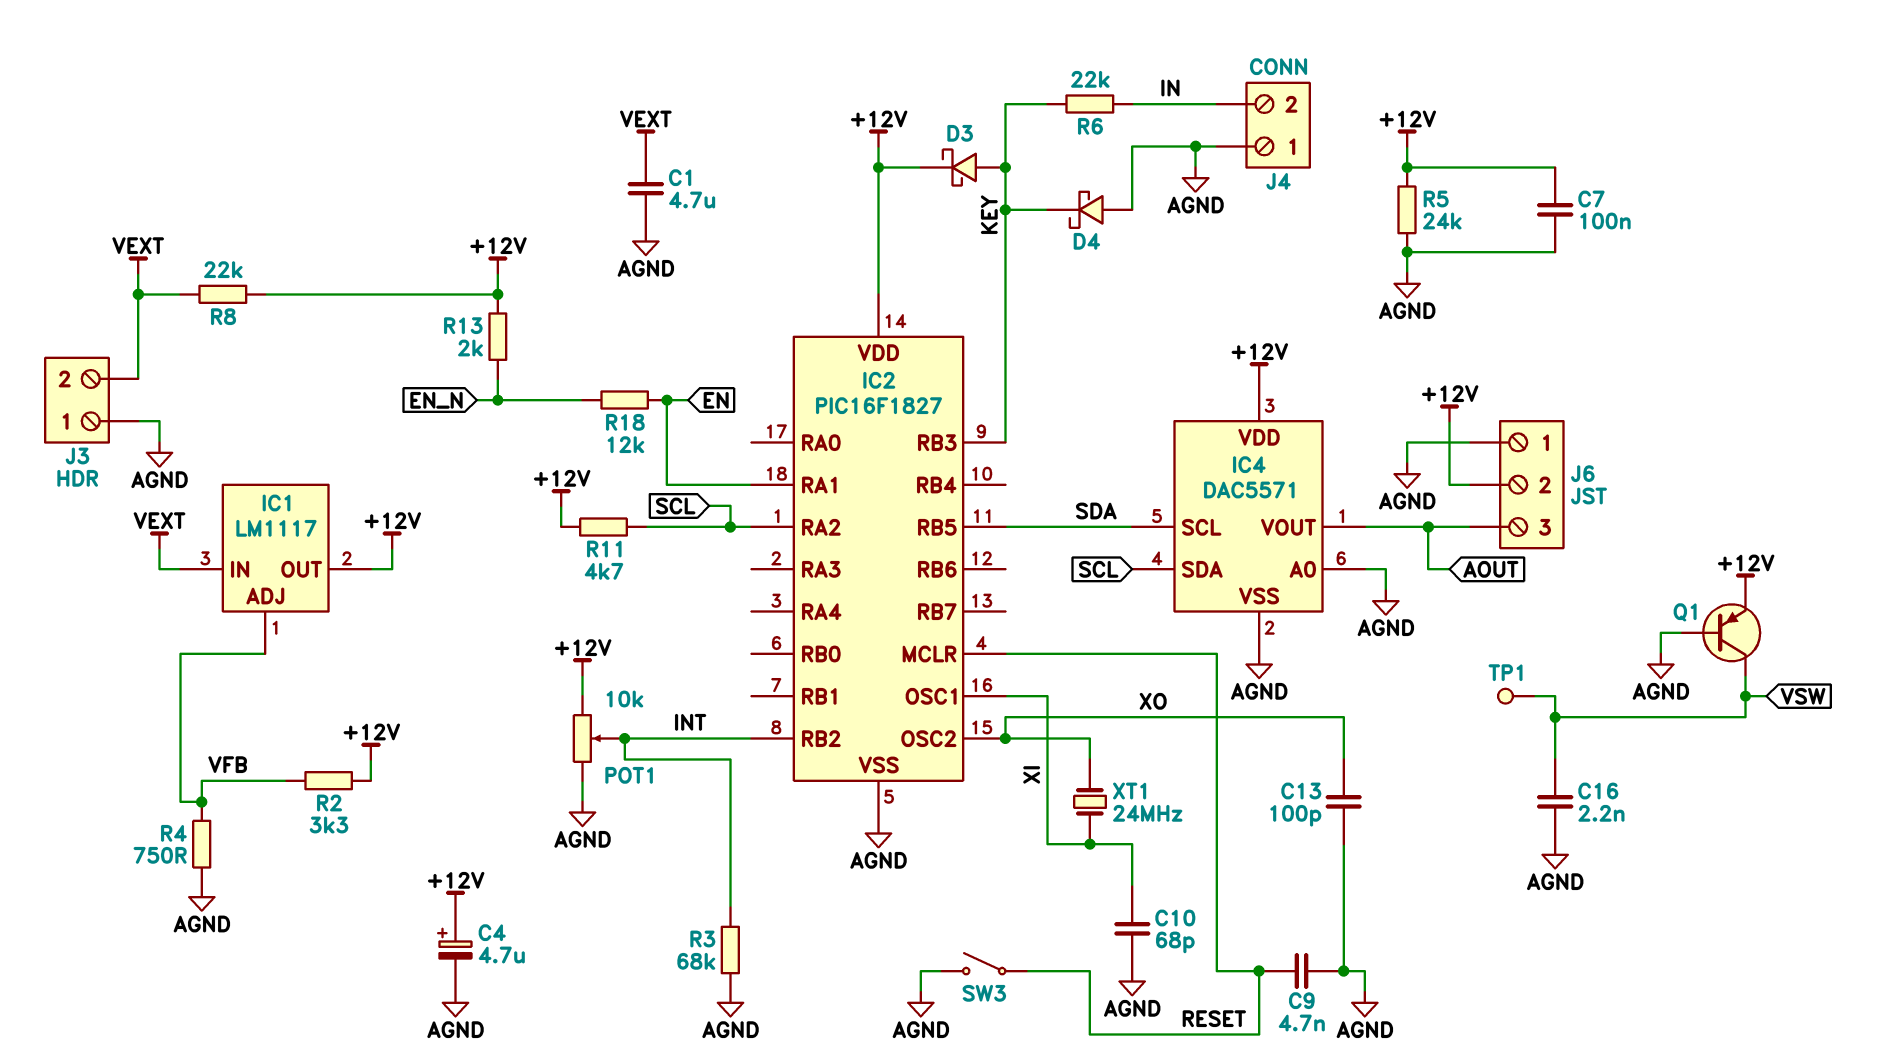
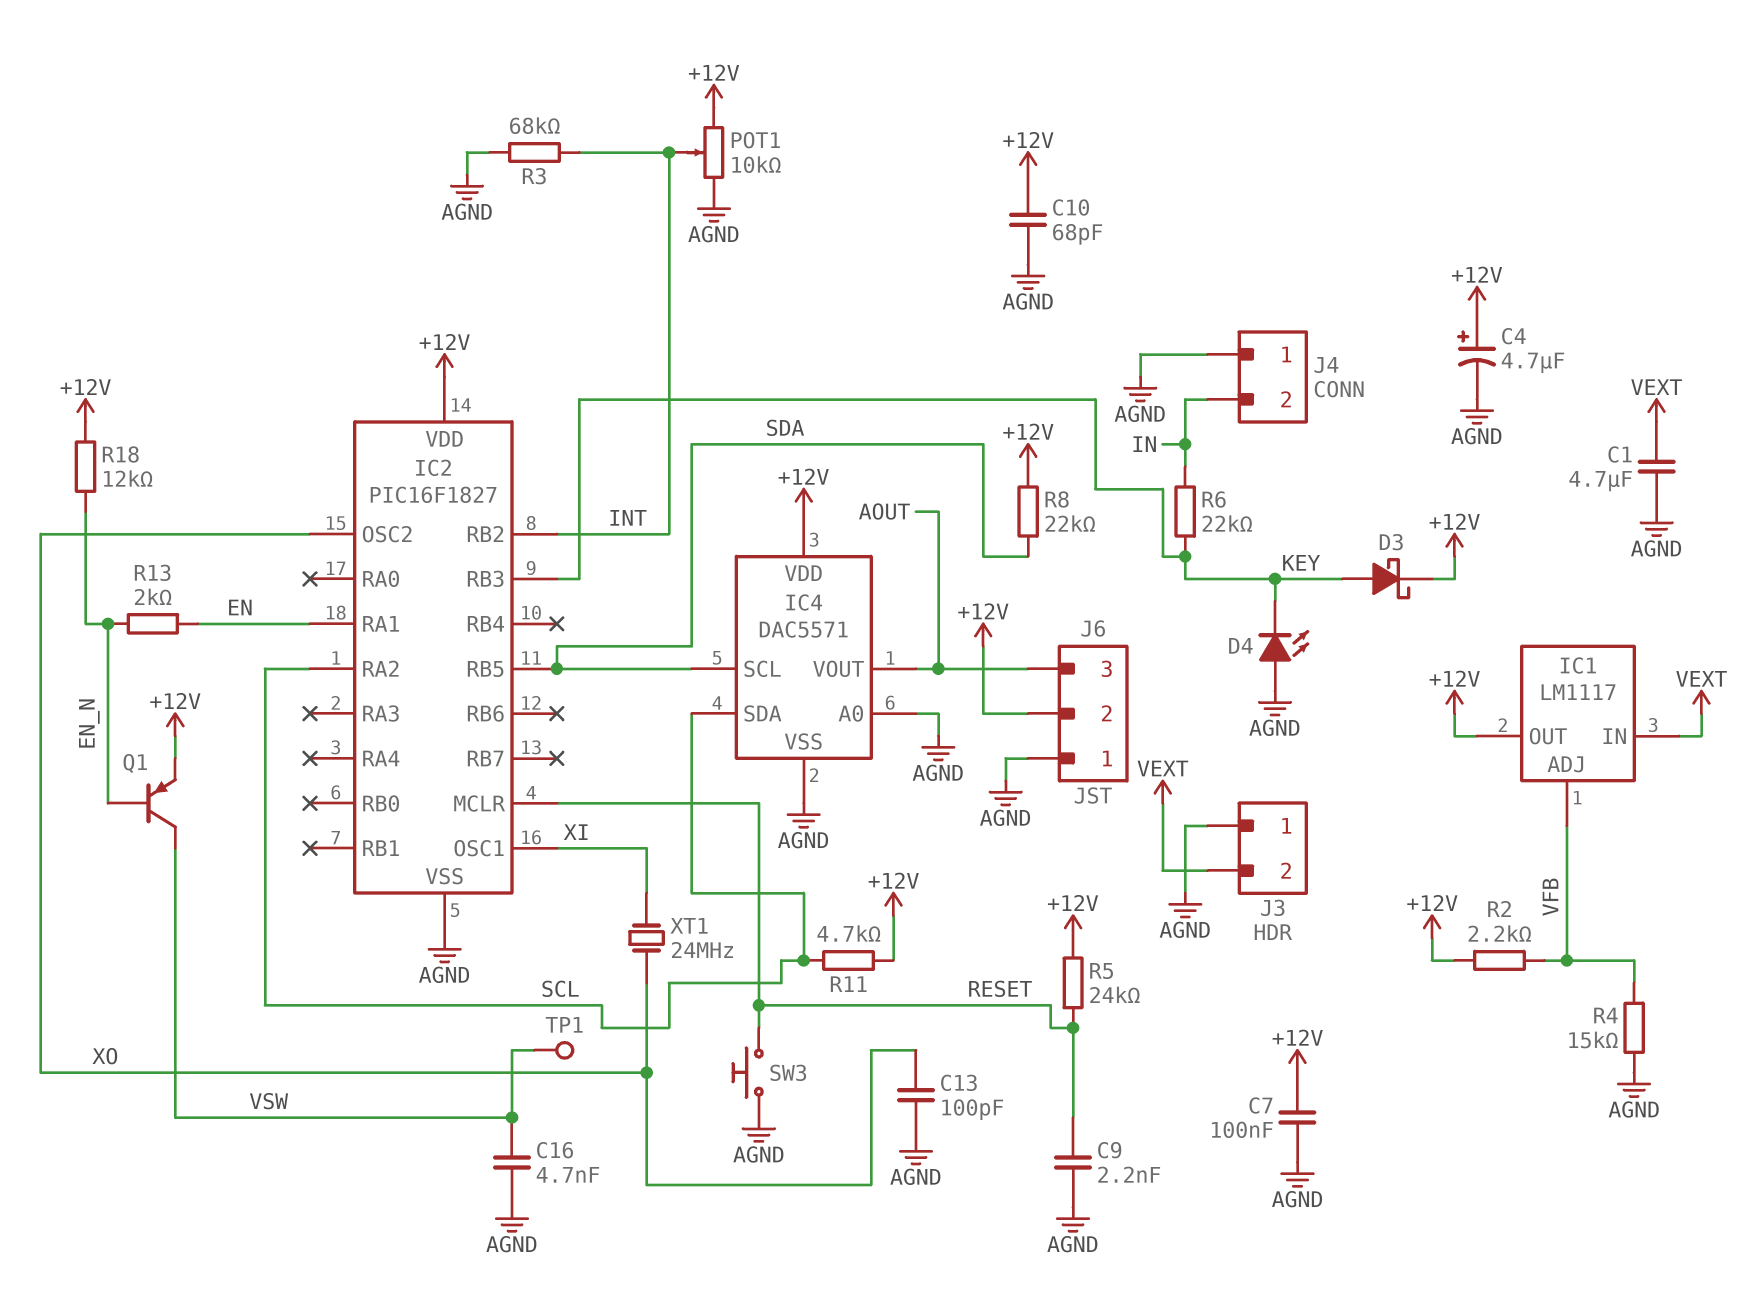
C9: 4.7nF (AGND, RESET) -> 2.2nF (AGND, RESET)
C10: 68pF (AGND, XI) -> 68pF (+12V, AGND)
C16: 2.2nF (AGND, VSW) -> 4.7nF (AGND, VSW)
D4: schottky (A AGND, K KEY) -> LED (A AGND, K KEY)
Q1: PNP (B AGND, C VSW, E +12V) -> PNP (B EN_N, C VSW, E +12V)
R2: 3.3k (+12V, VFB) -> 2.2k (+12V, VFB)
R4: 750 (AGND, VFB) -> 15k (AGND, VFB)
R5: 24k (+12V, AGND) -> 24k (+12V, RESET)
R8: 22k (+12V, VEXT) -> 22k (+12V, SDA)
R13: 2k (+12V, EN_N) -> 2k (EN, EN_N)
R18: 12k (EN, EN_N) -> 12k (+12V, EN_N)
SW3: switch (AGND, RESET) -> button (AGND, RESET)

